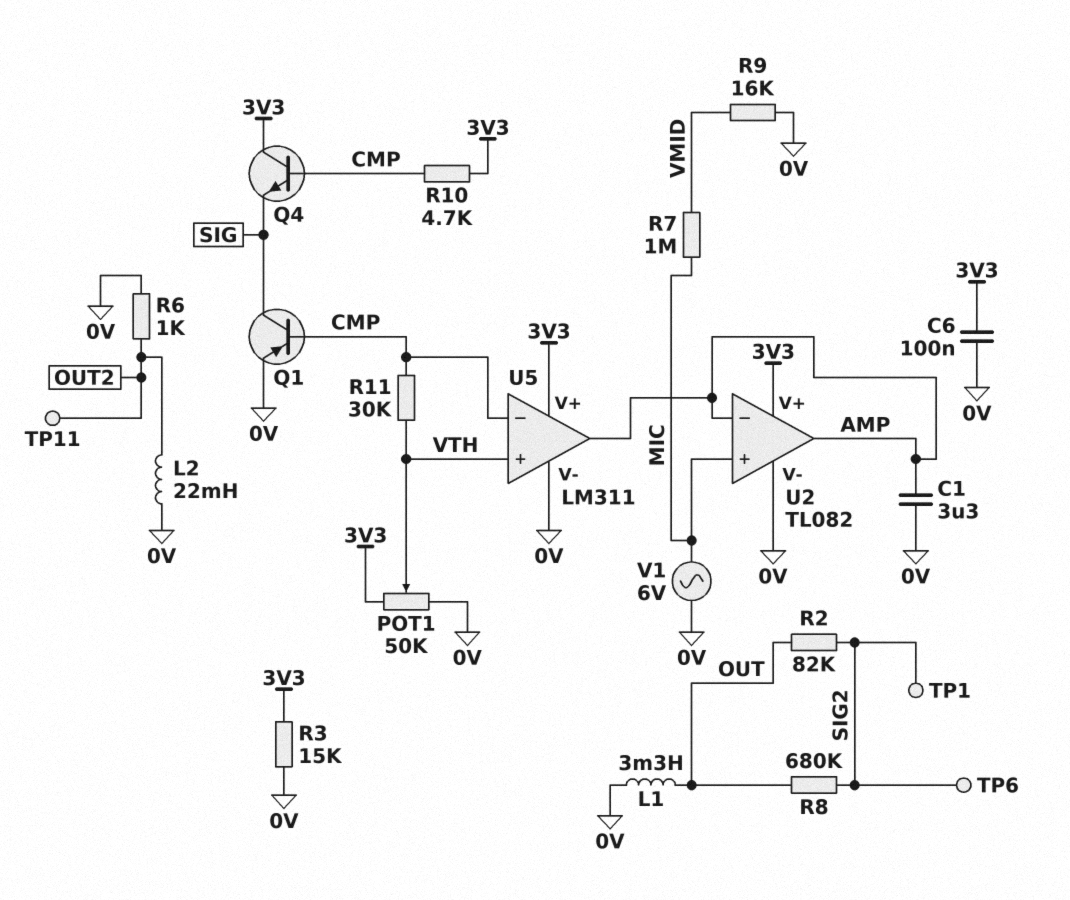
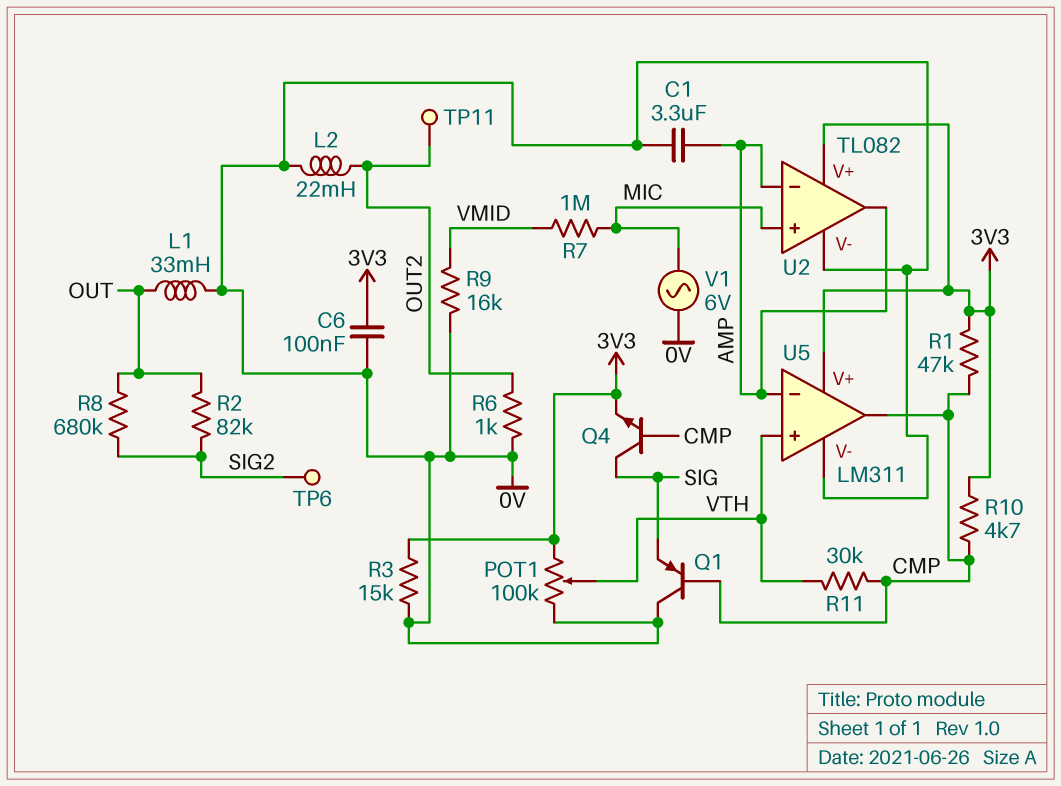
L1: 3.3mH (0V, OUT) -> 33mH (0V, OUT)
POT1: 50k (0V, 3V3, wiper VTH) -> 100k (0V, 3V3, wiper VTH)
Q1: PNP (B CMP, C SIG, E 0V) -> PNP (B CMP, C 0V, E SIG)
Q4: NPN (B CMP, C 3V3, E SIG) -> NPN (B CMP, C SIG, E 3V3)
R1: none -> 47k (3V3, CMP)
TP1: test point (SIG2) -> none
U5 pin in-: CMP -> AMP
U5 pin out: AMP -> CMP

